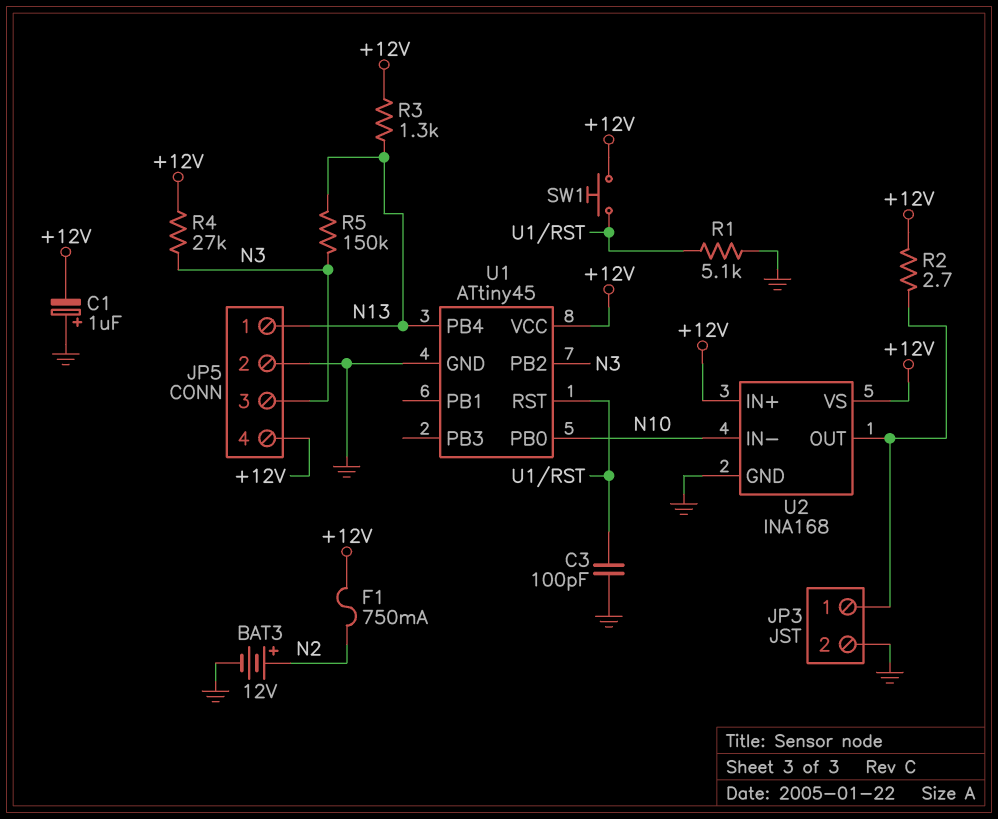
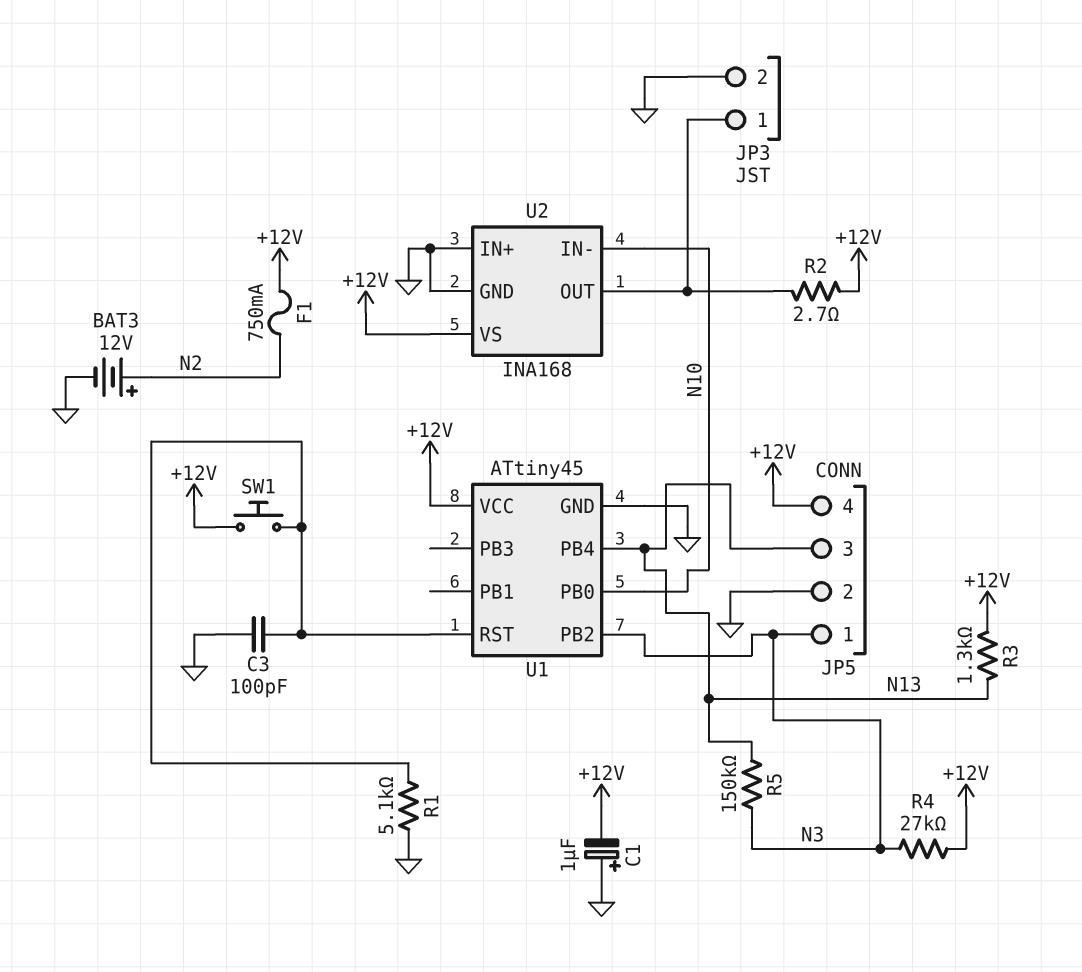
JP5 pin 1: N13 -> N3
JP5 pin 3: N3 -> N13
U2 pin IN+: +12V -> GND

